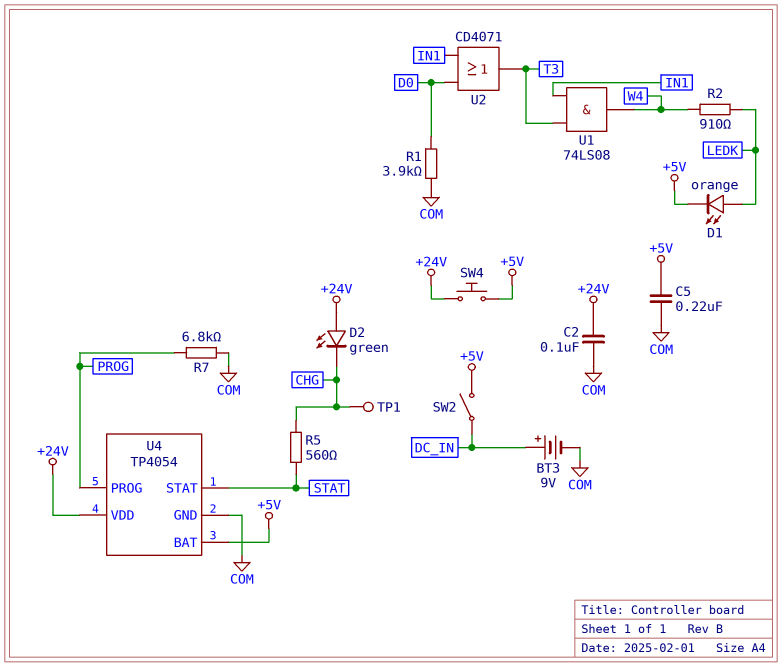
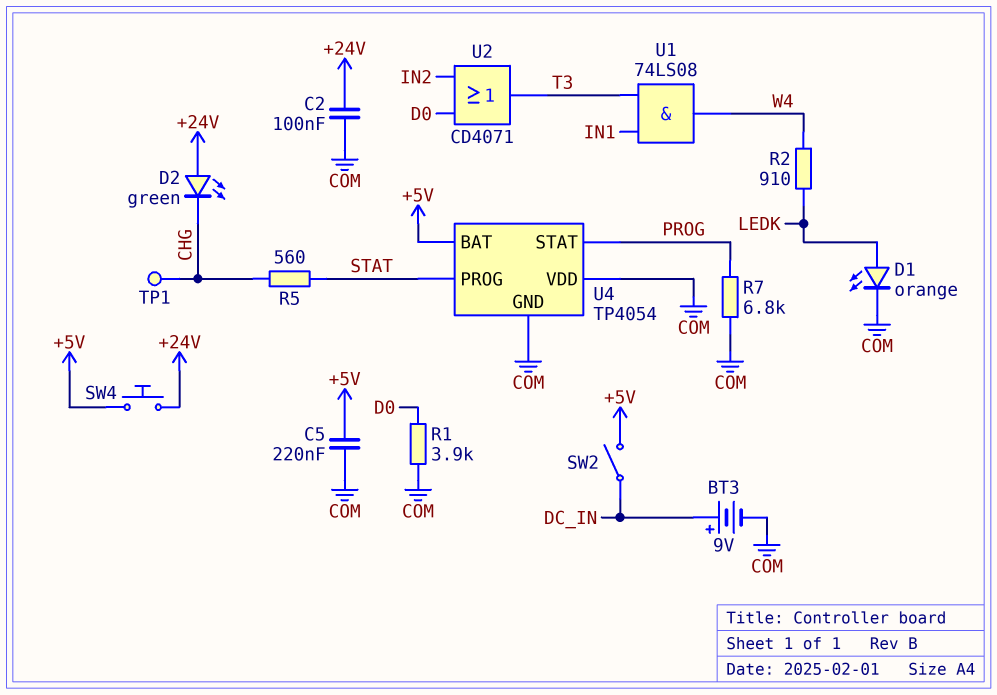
D1: LED orange (A LEDK, K +5V) -> LED orange (A LEDK, K COM)
U2: OR CD4071 (in D0, in IN1, out T3) -> OR CD4071 (in D0, in IN2, out T3)
U4 pin PROG: PROG -> STAT
U4 pin STAT: STAT -> PROG
U4 pin VDD: +24V -> COM

